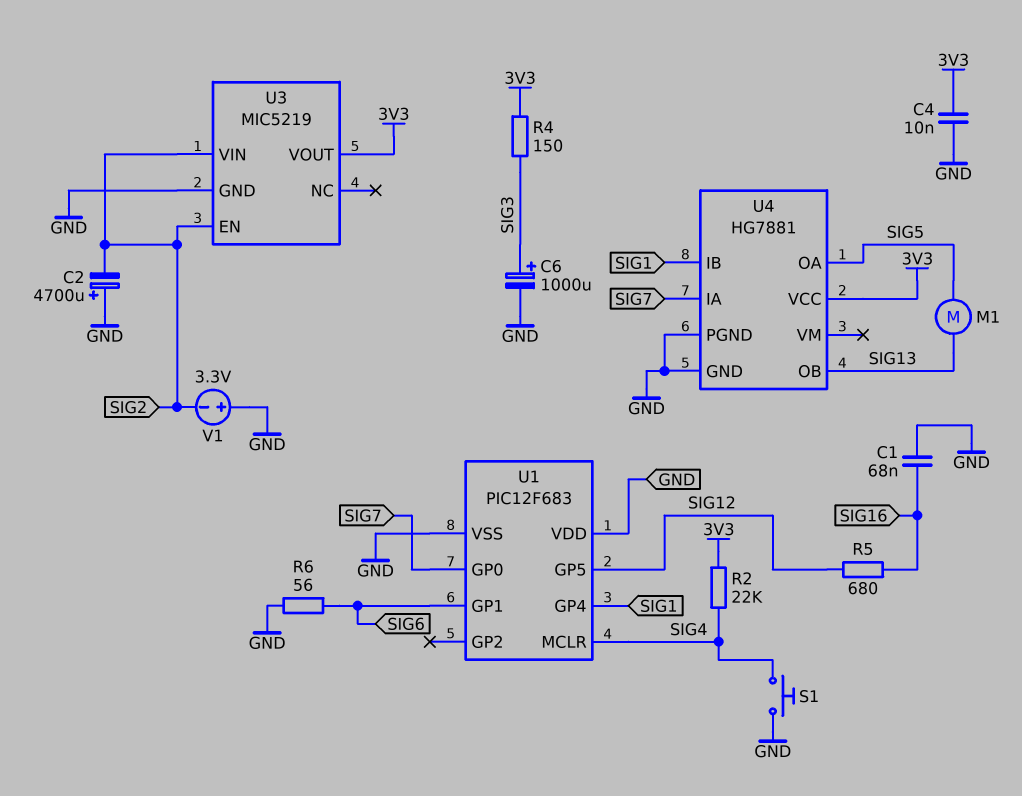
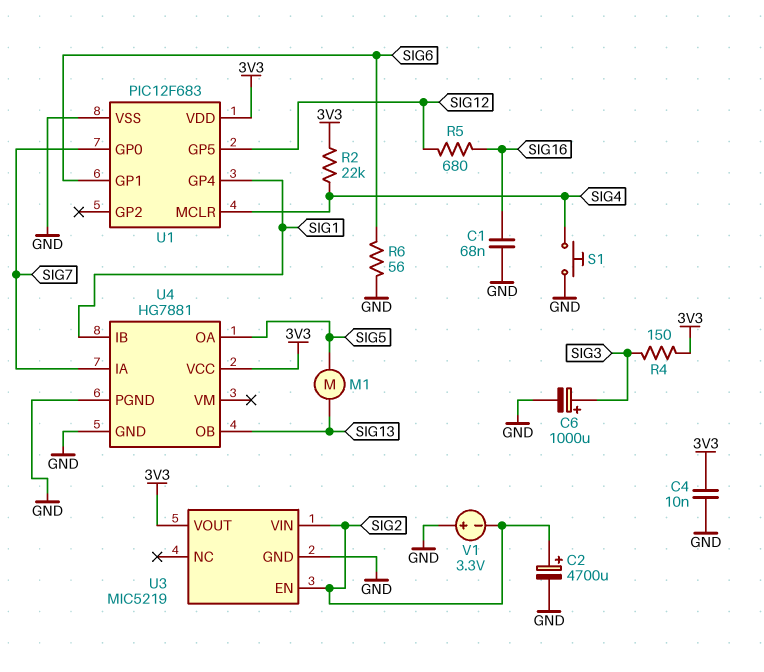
C2: 4700uF (plus GND, minus SIG2) -> 4700uF (plus SIG2, minus GND)
U1 pin VDD: GND -> 3V3

